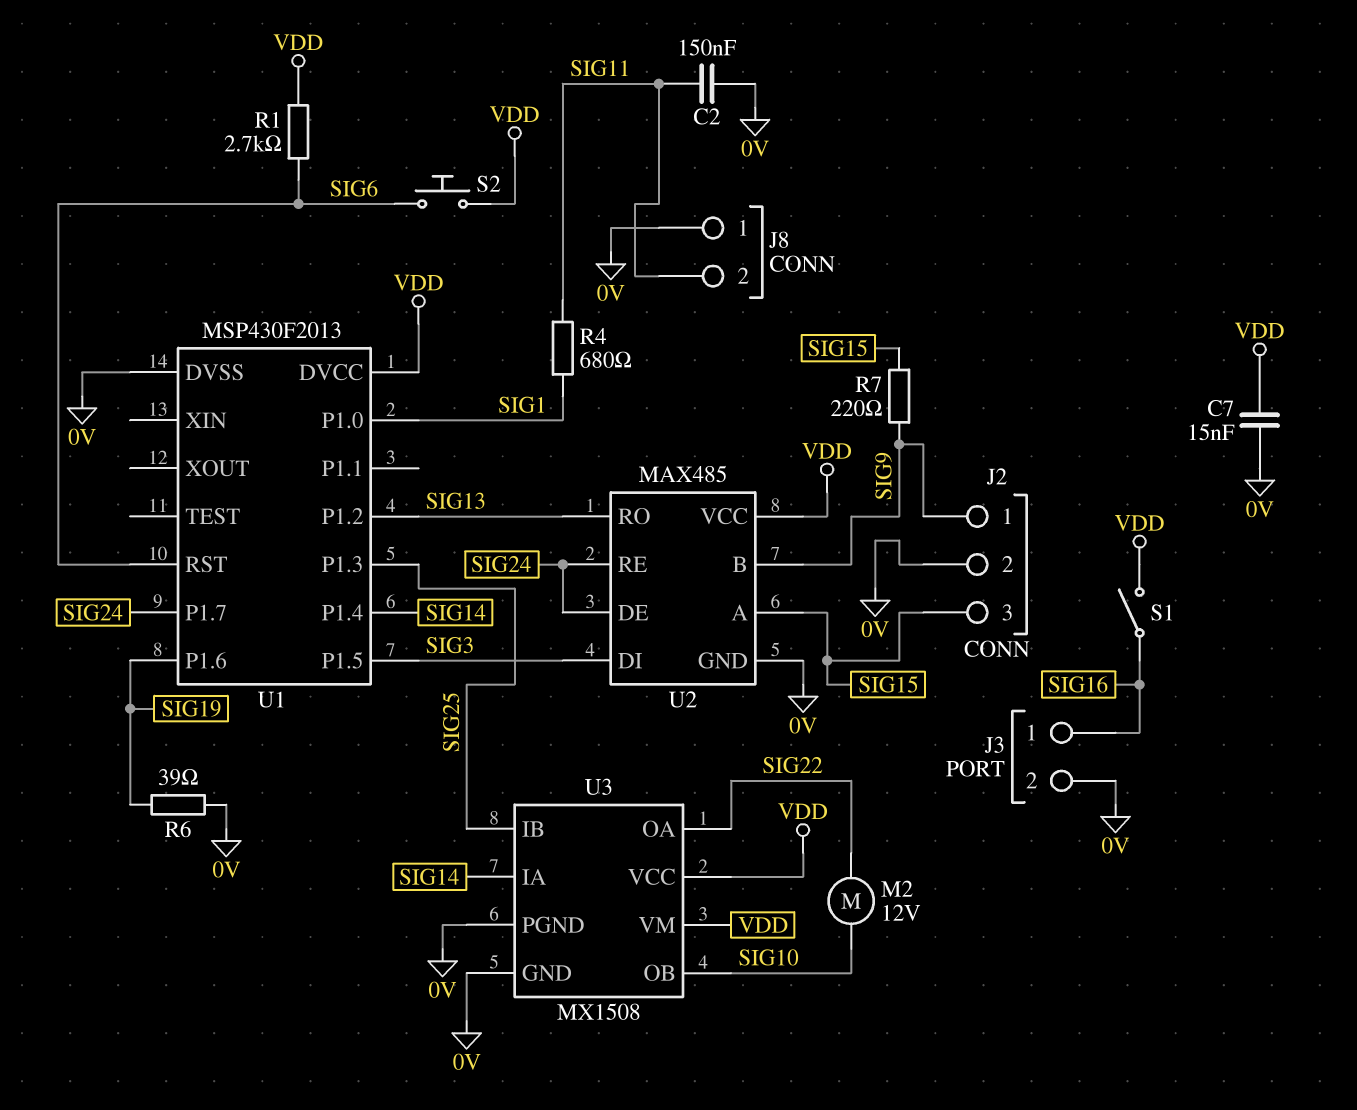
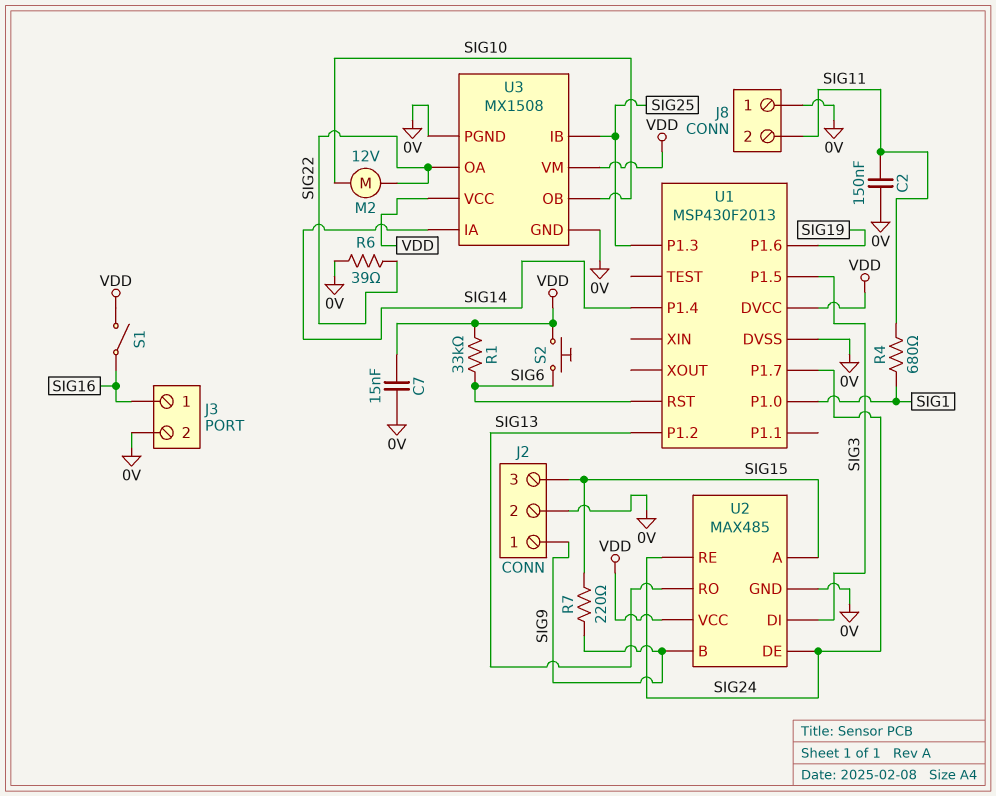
R1: 2.7k (SIG6, VDD) -> 33k (SIG6, VDD)
R6: 39 (0V, SIG19) -> 39 (0V, SIG22)

